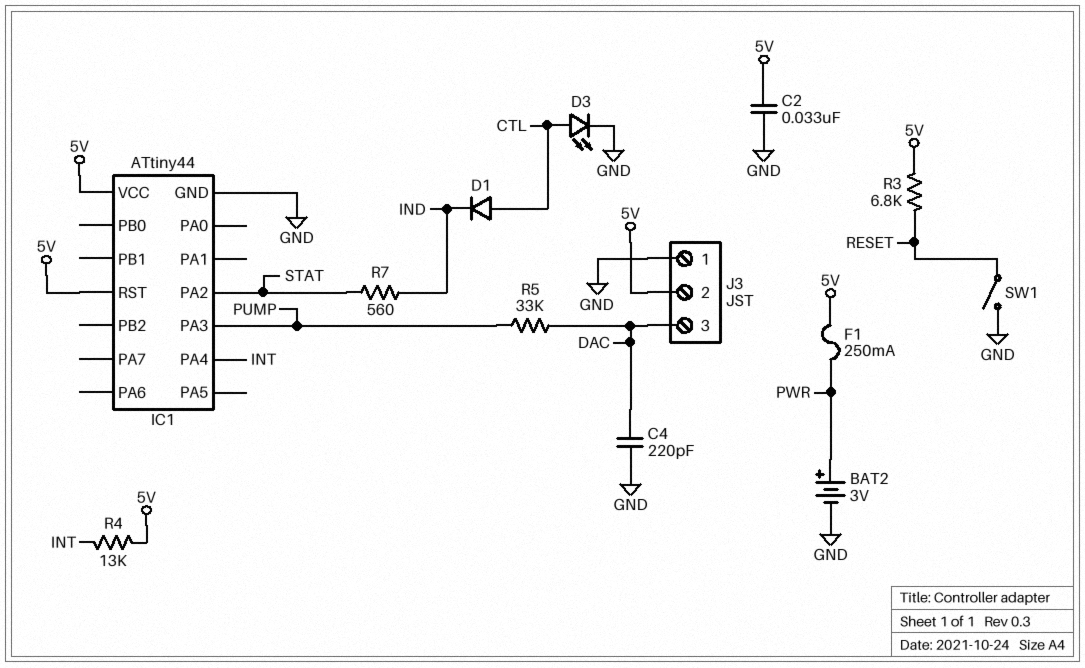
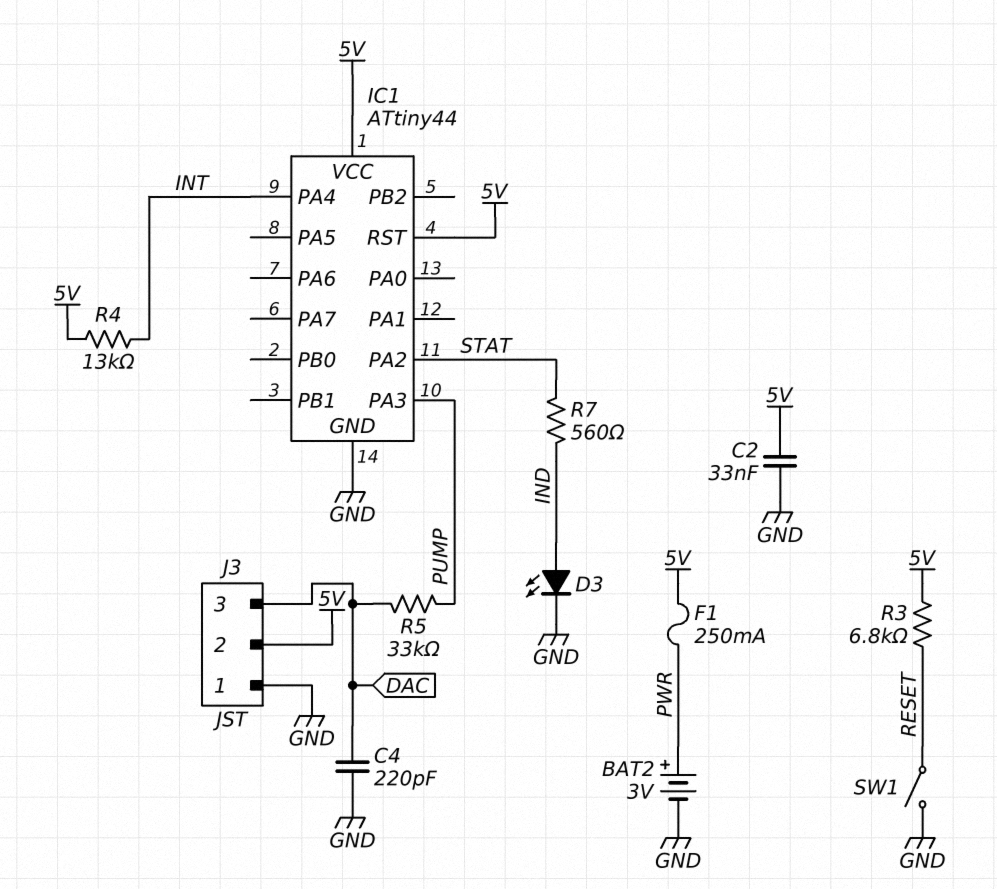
D1: diode (A CTL, K IND) -> none
D3: LED (A CTL, K GND) -> LED (A IND, K GND)

